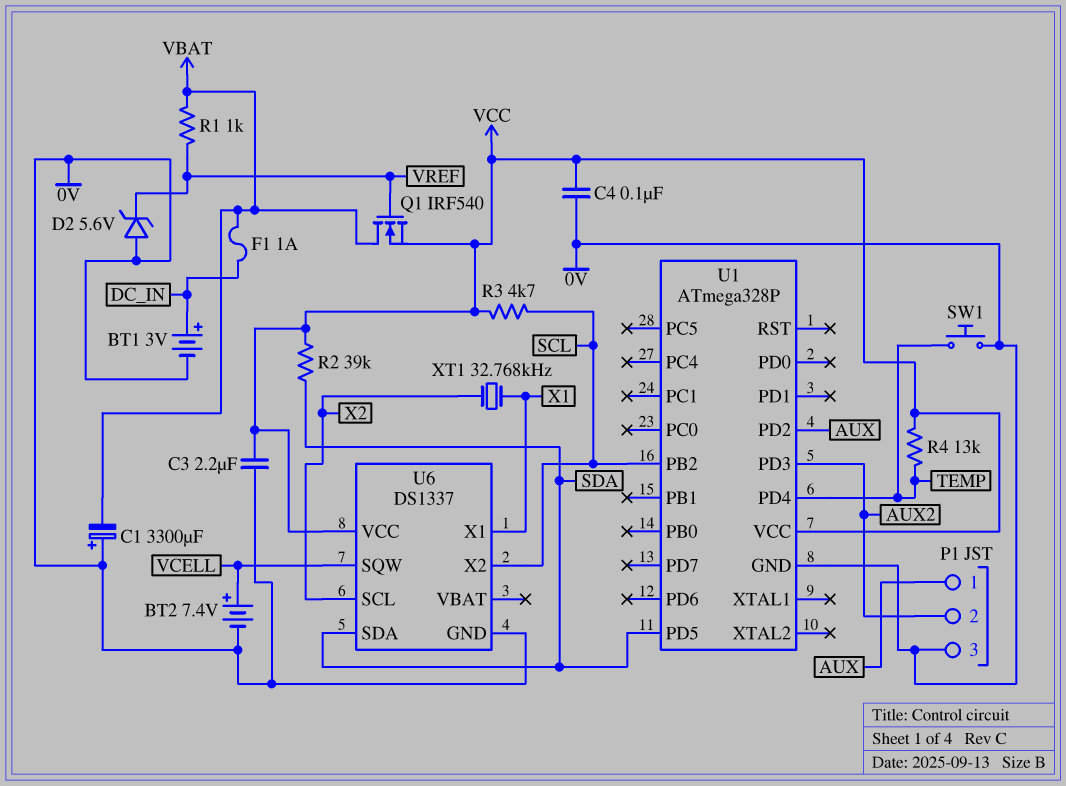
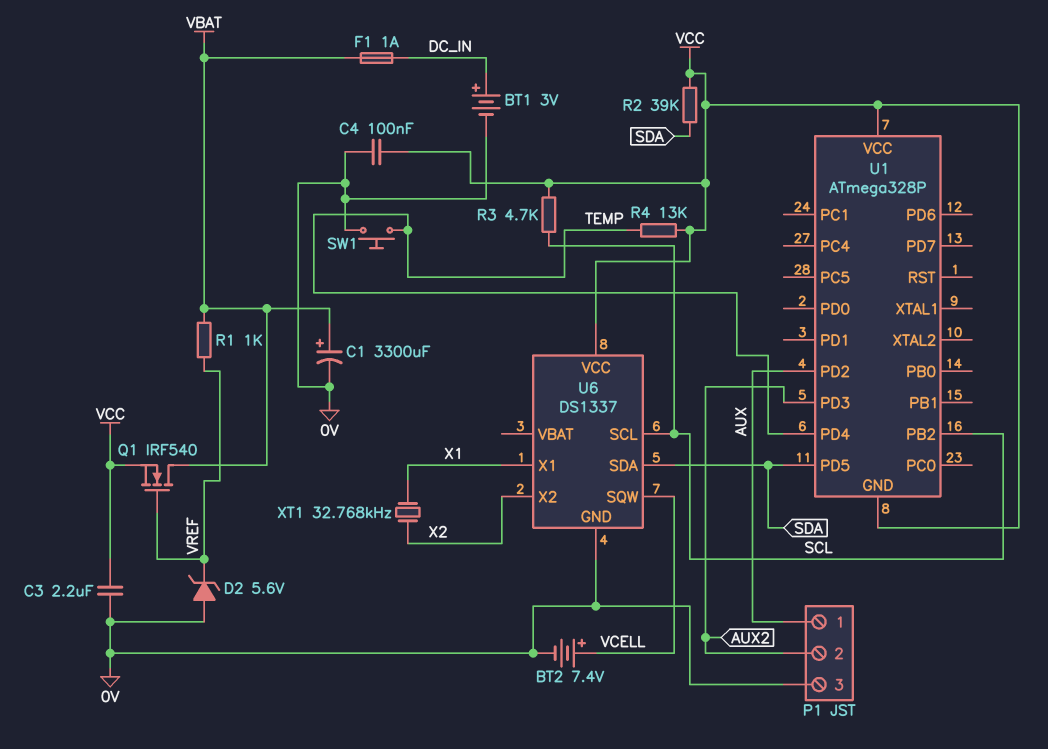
C1: 3300uF (plus 0V, minus VBAT) -> 3300uF (plus VBAT, minus 0V)
U1 pin GND: 0V -> VCC
U6 pin SCL: X2 -> SCL
U6 pin X2: SCL -> X2

